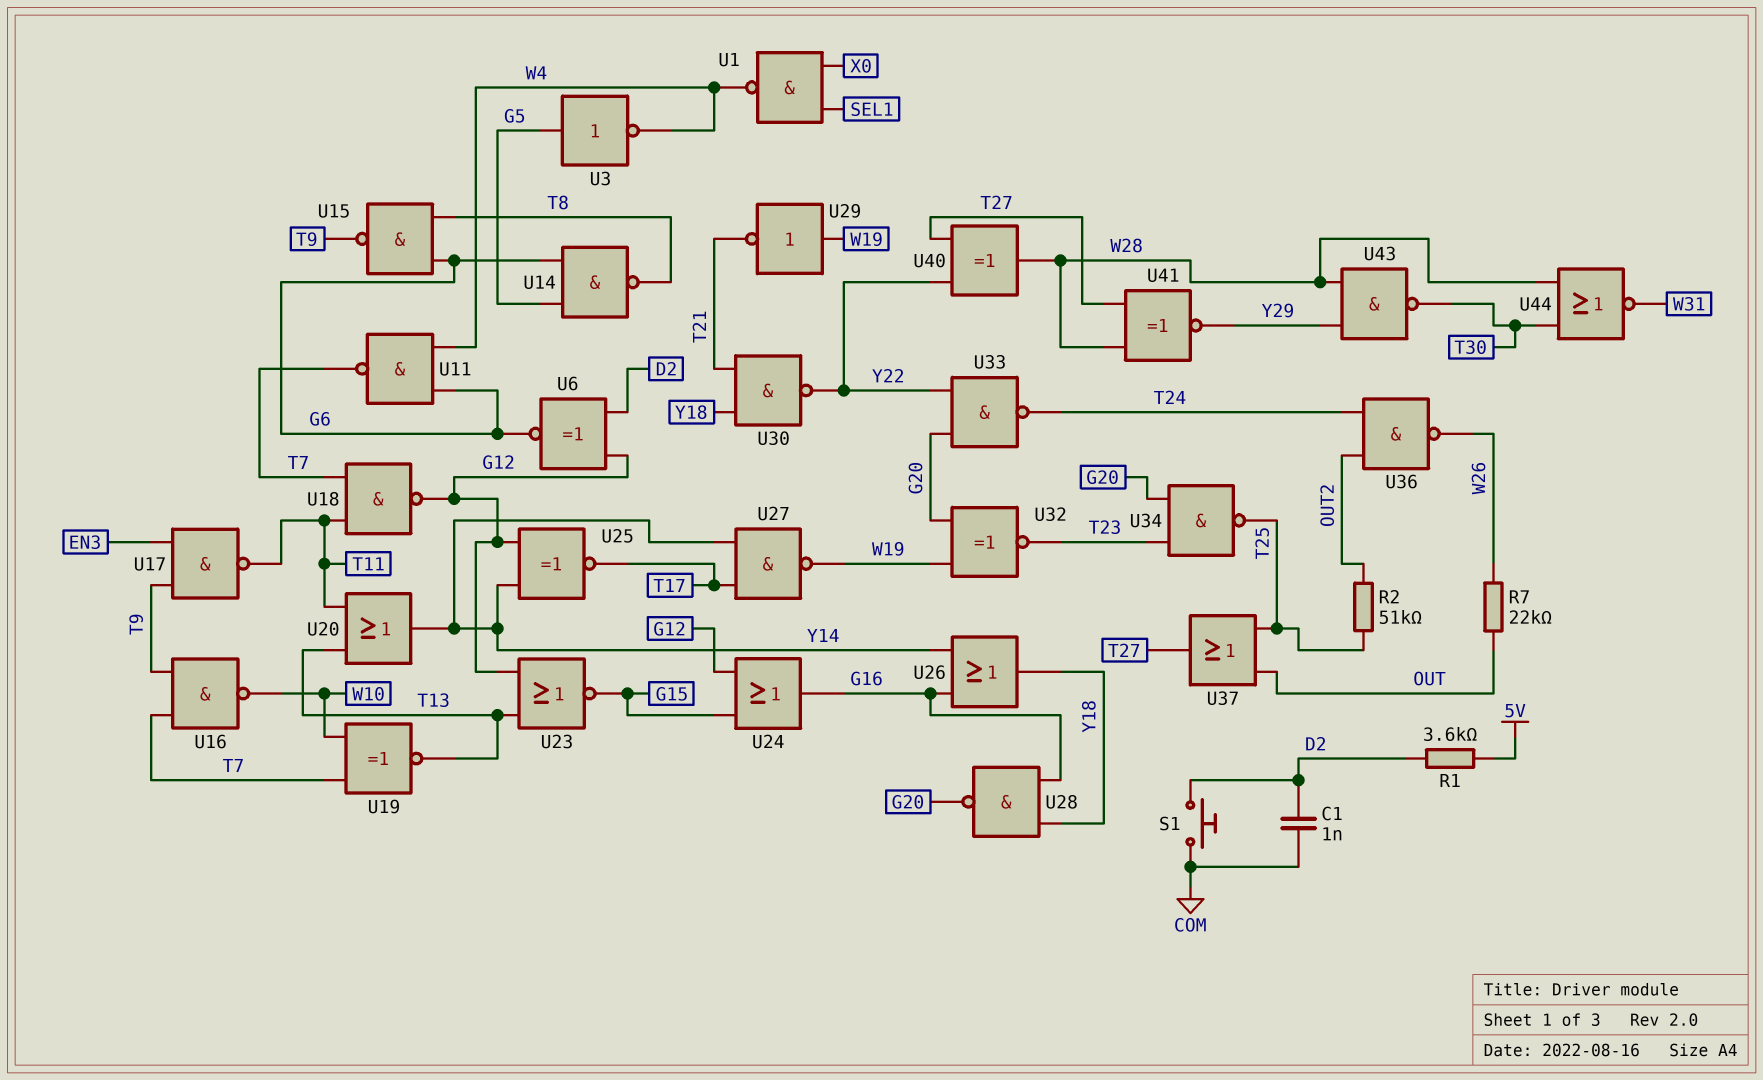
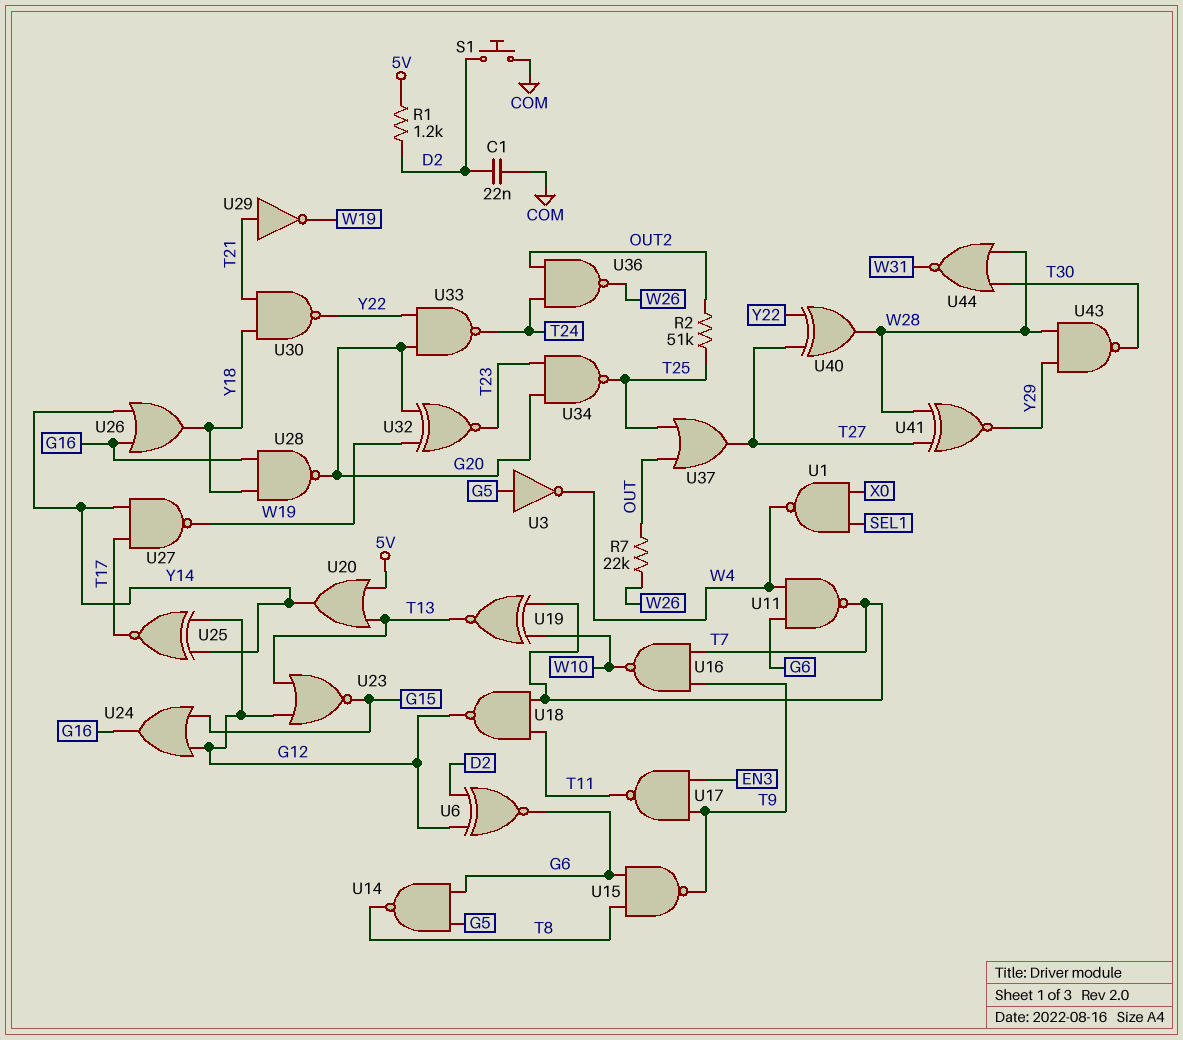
C1: 1nF (COM, D2) -> 22nF (COM, D2)
R1: 3.6k (5V, D2) -> 1.2k (5V, D2)
U20: OR (in T11, in T13, out Y14) -> OR (in 5V, in T13, out Y14)
U29: NOT (in W19, out T21) -> NOT (in T21, out W19)

